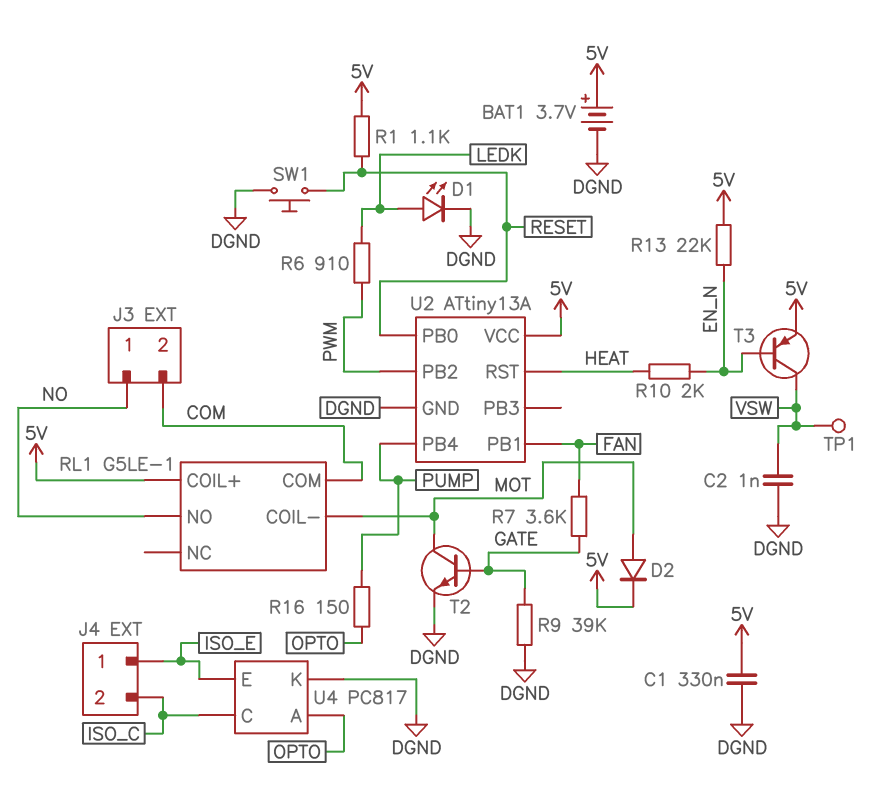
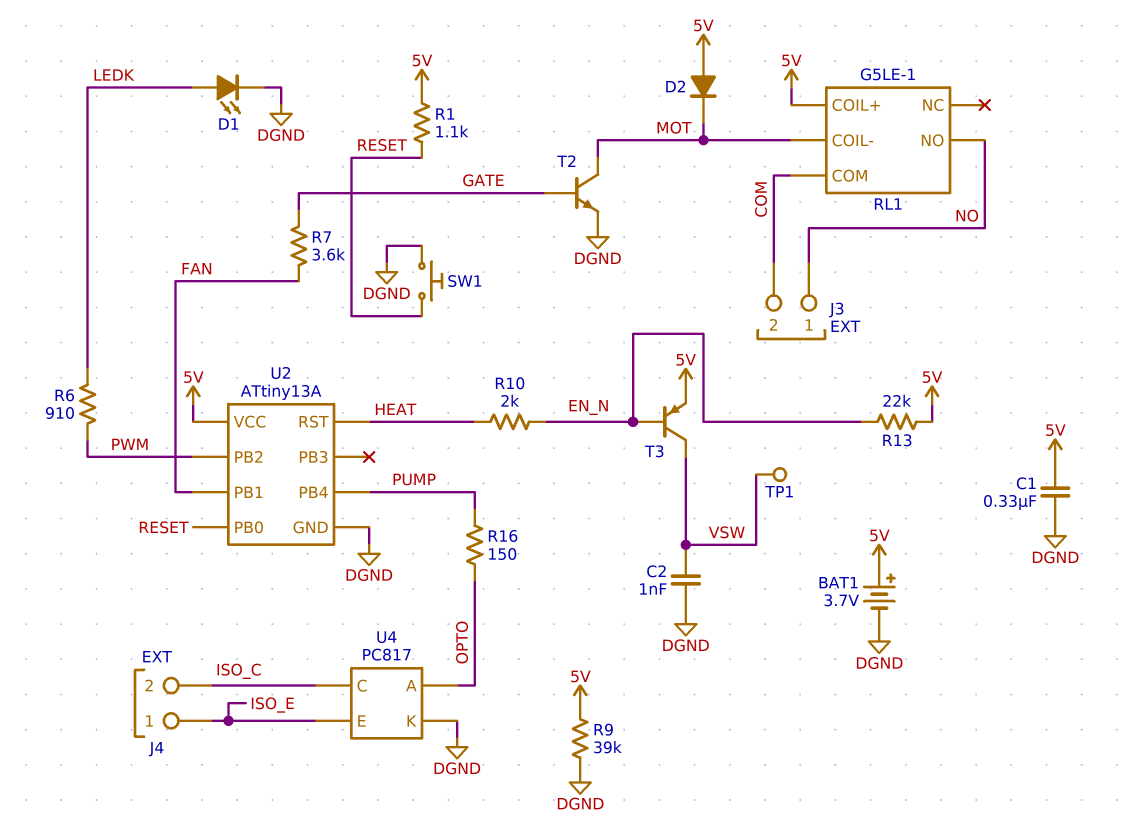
D2: diode (A MOT, K 5V) -> diode (A 5V, K MOT)
R9: 39k (DGND, GATE) -> 39k (5V, DGND)

